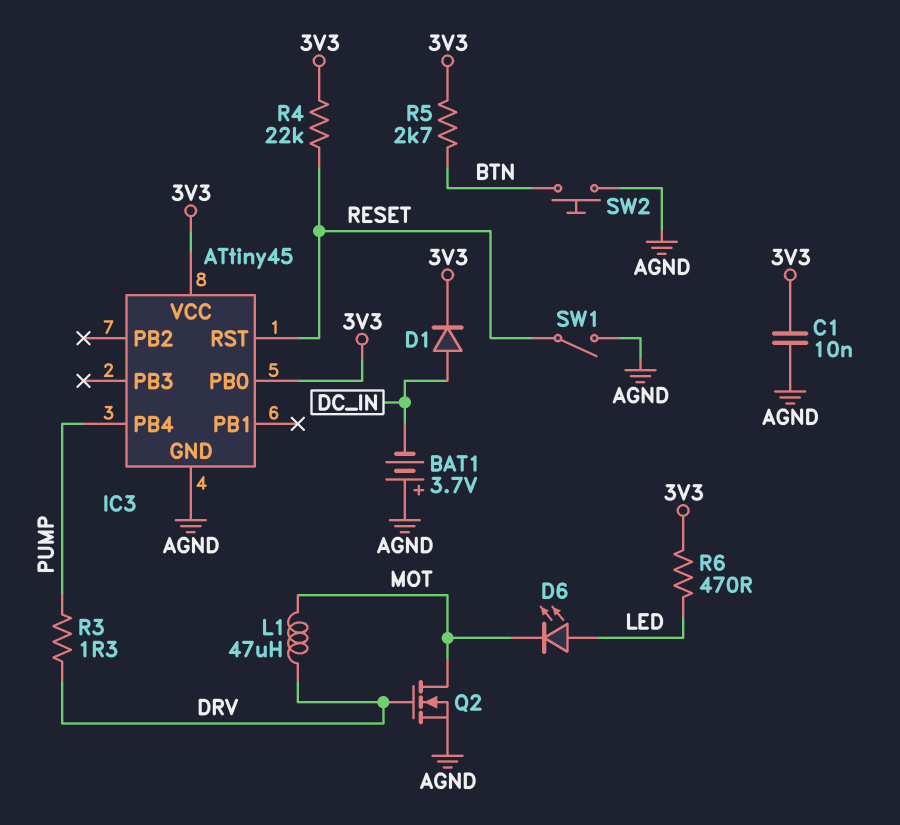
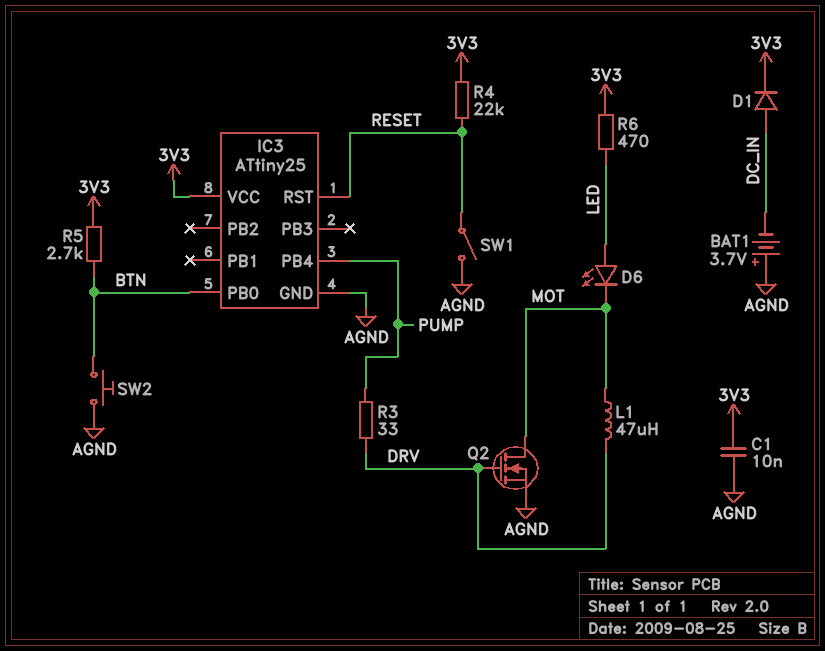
IC3: ATtiny45 -> ATtiny25
IC3 pin PB0: 3V3 -> BTN
R3: 1.3 (DRV, PUMP) -> 33 (DRV, PUMP)

